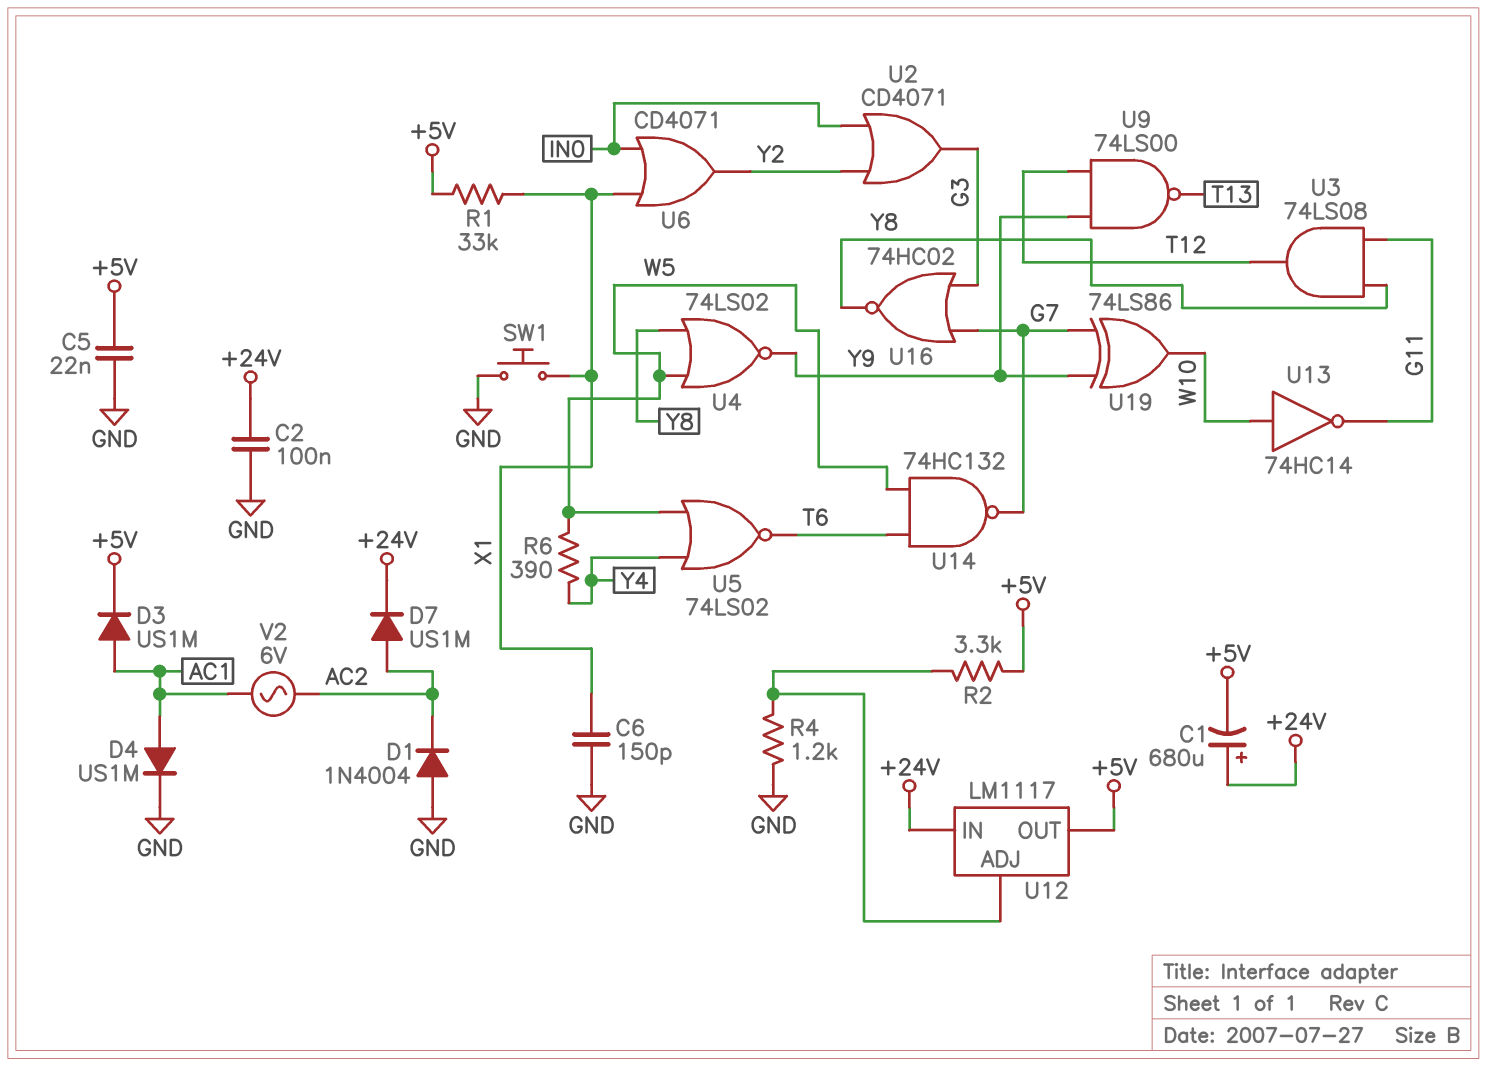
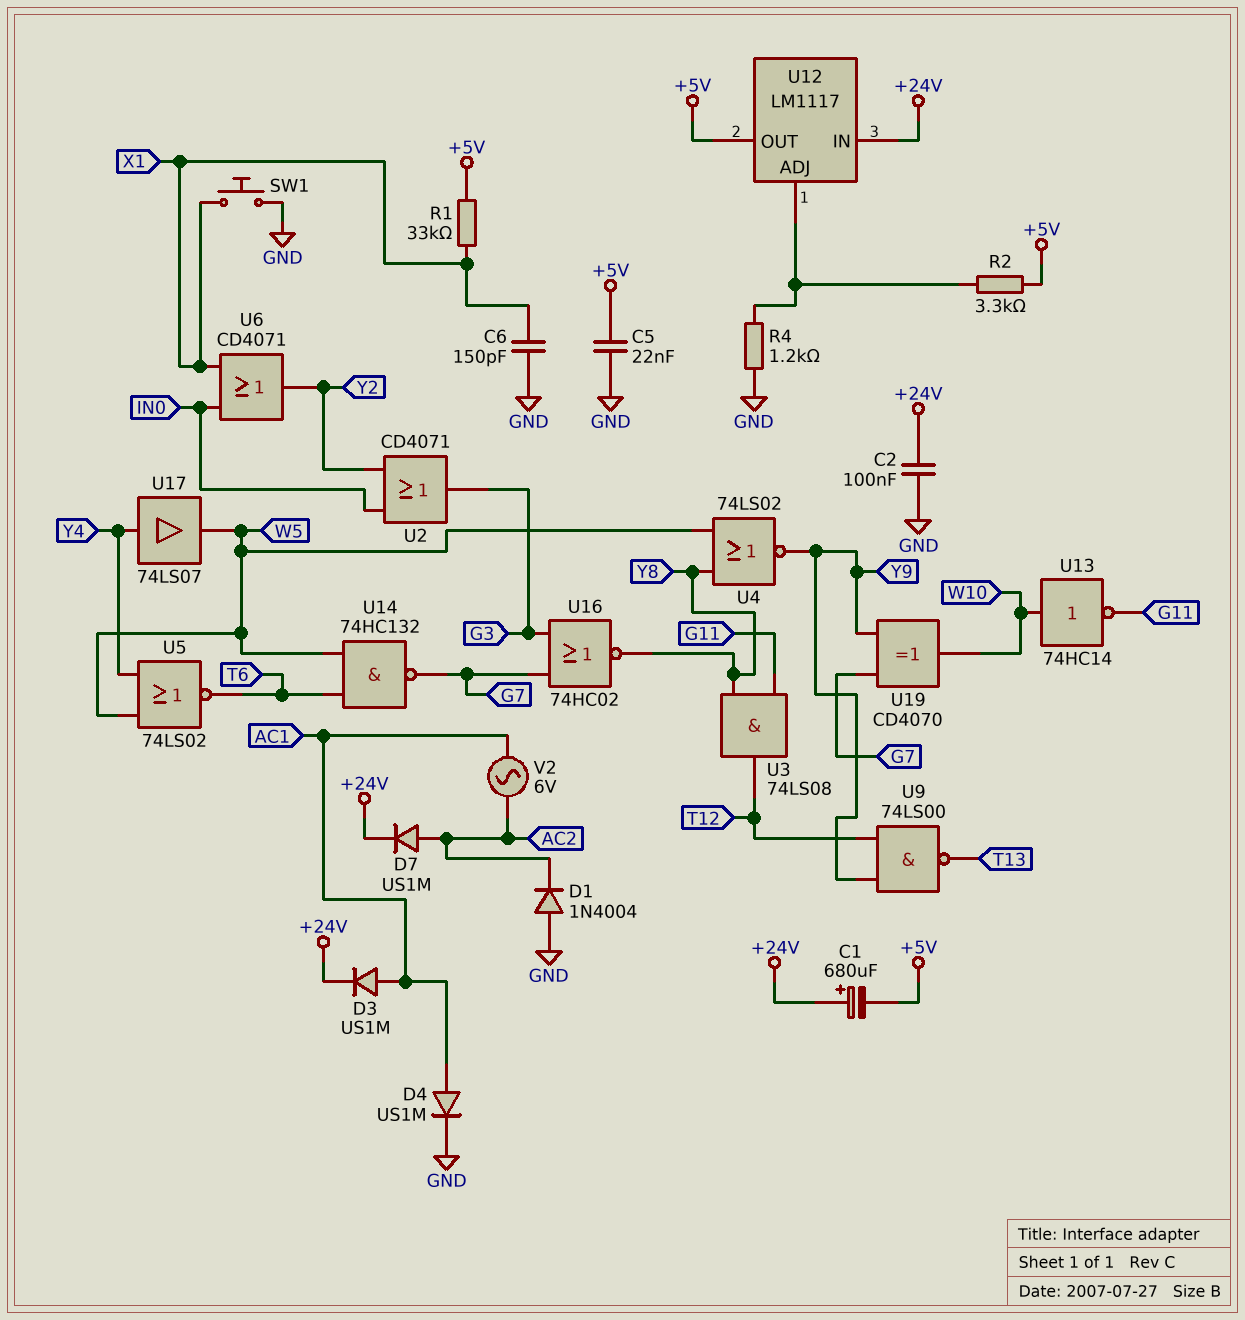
D3: diode US1M (A AC1, K +5V) -> diode US1M (A AC1, K +24V)
R6: 390 (W5, Y4) -> none
U17: none -> buffer 74LS07 (in Y4, out W5)
U19: XOR 74LS86 (in G7, in Y9, out W10) -> XOR CD4070 (in G7, in Y9, out W10)

